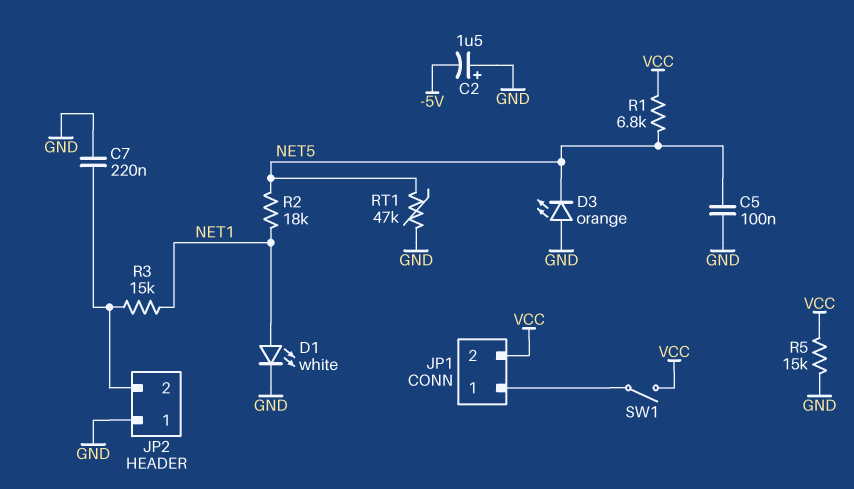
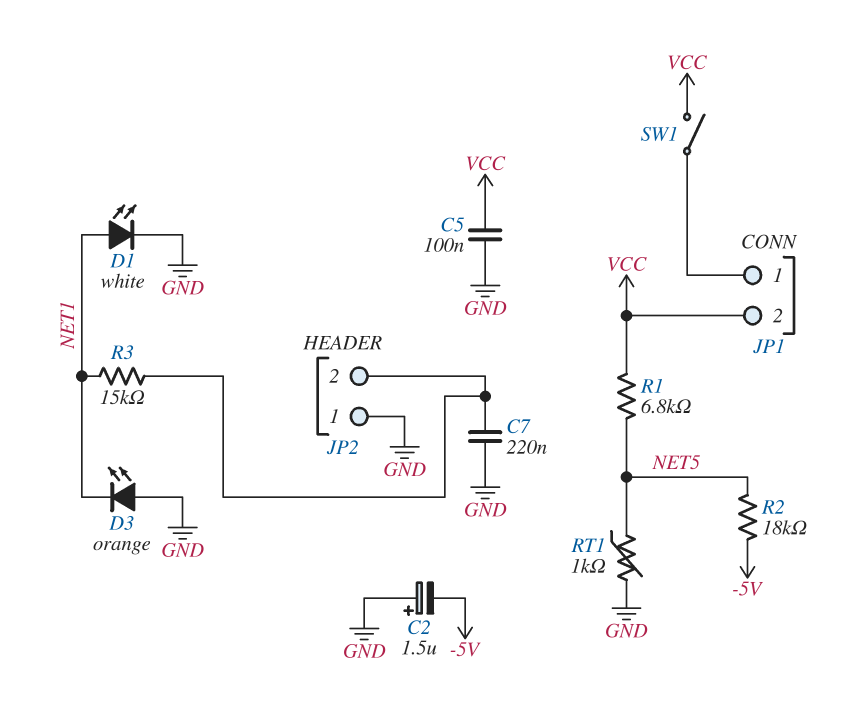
C5: 100nF (GND, NET5) -> 100nF (GND, VCC)
D3: LED orange (A GND, K NET5) -> LED orange (A GND, K NET1)
R2: 18k (NET1, NET5) -> 18k (-5V, NET5)
R5: 15k (GND, VCC) -> none
RT1: 47k (GND, NET5) -> 1k (GND, NET5)

